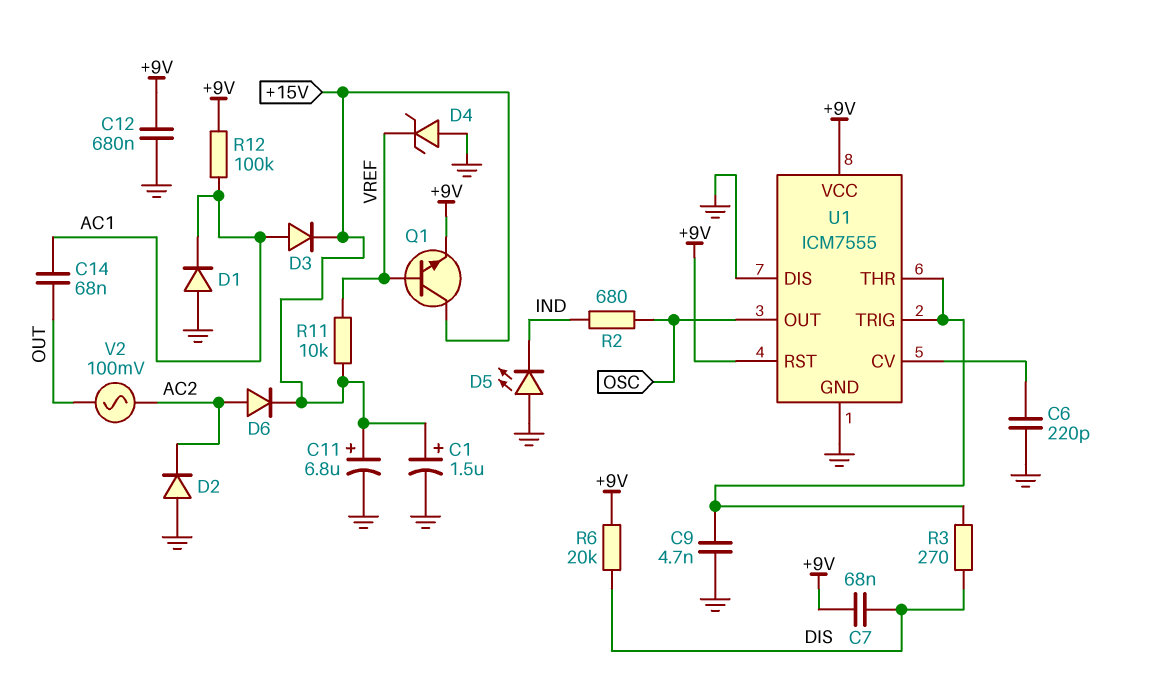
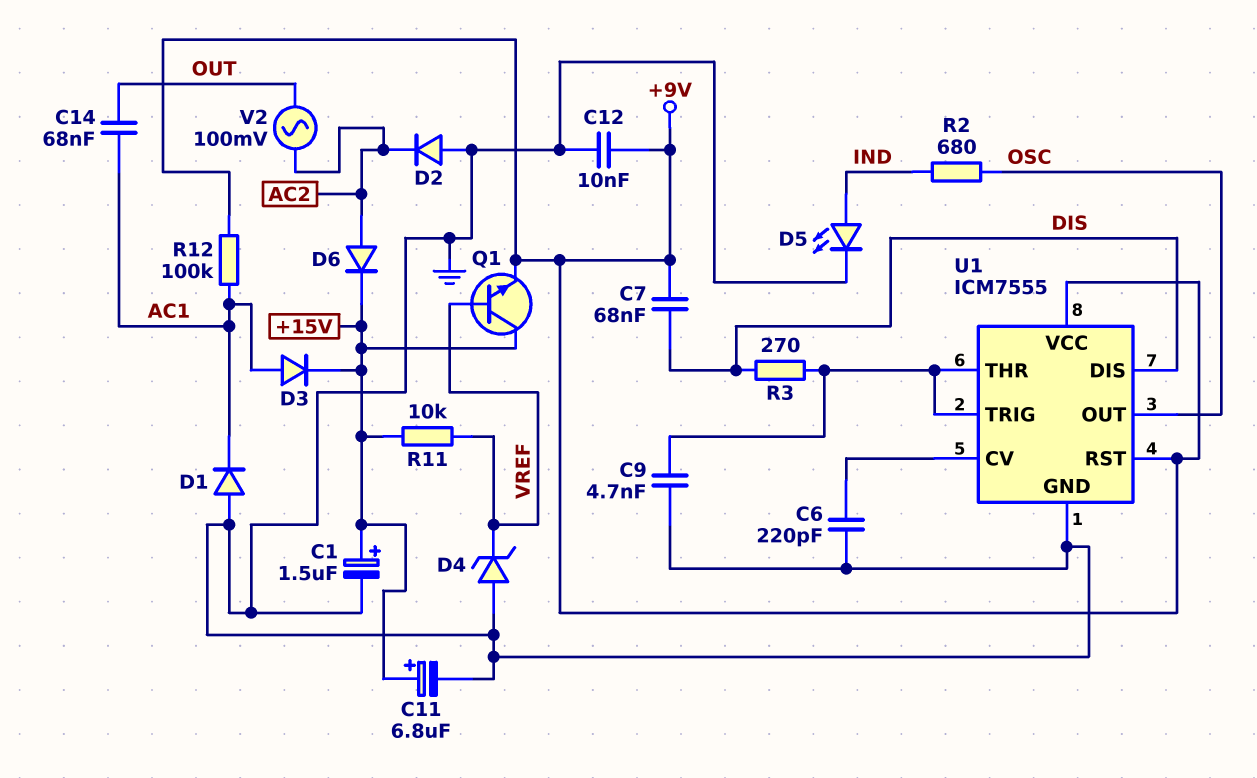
C12: 680nF (+9V, GND) -> 10nF (+9V, GND)
D5: LED (A GND, K IND) -> LED (A IND, K GND)
R6: 20k (+9V, DIS) -> none
U1 pin DIS: GND -> DIS

